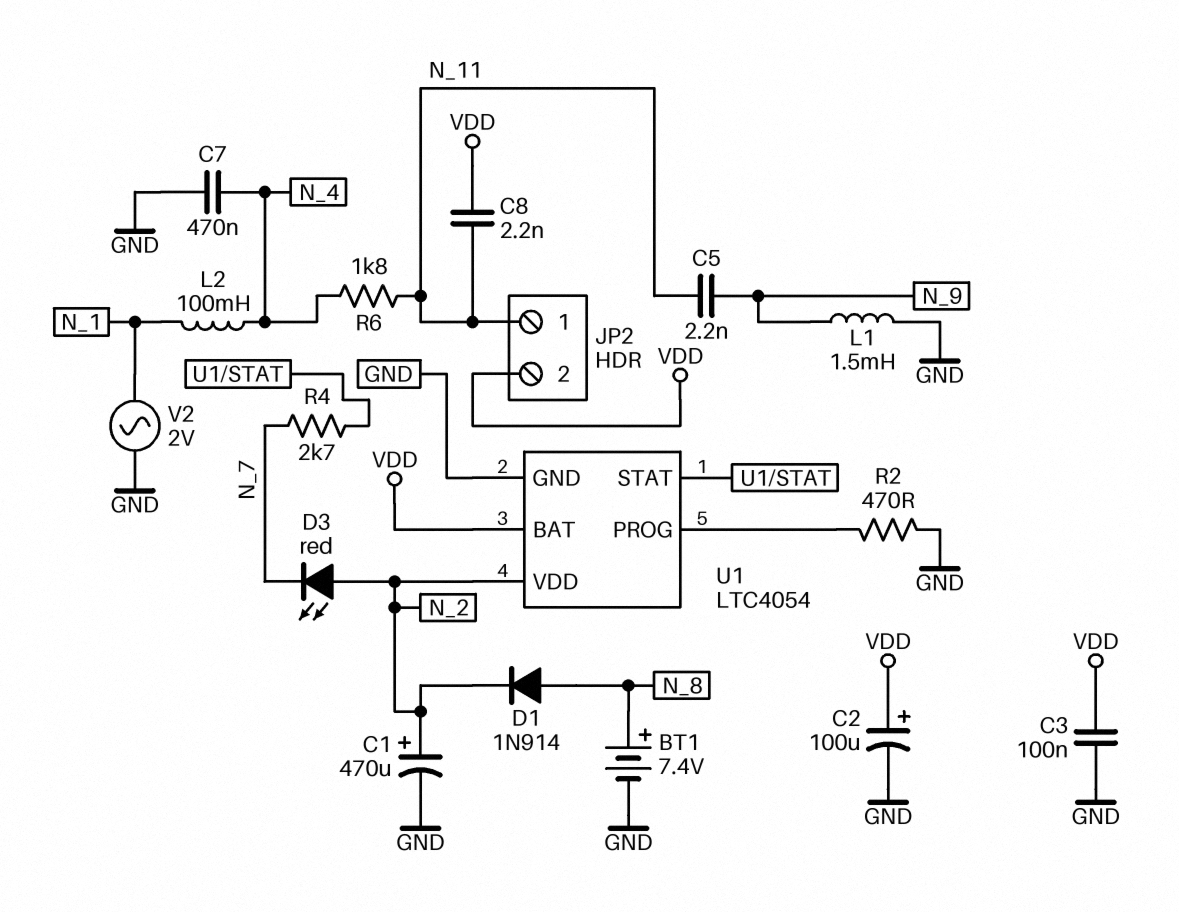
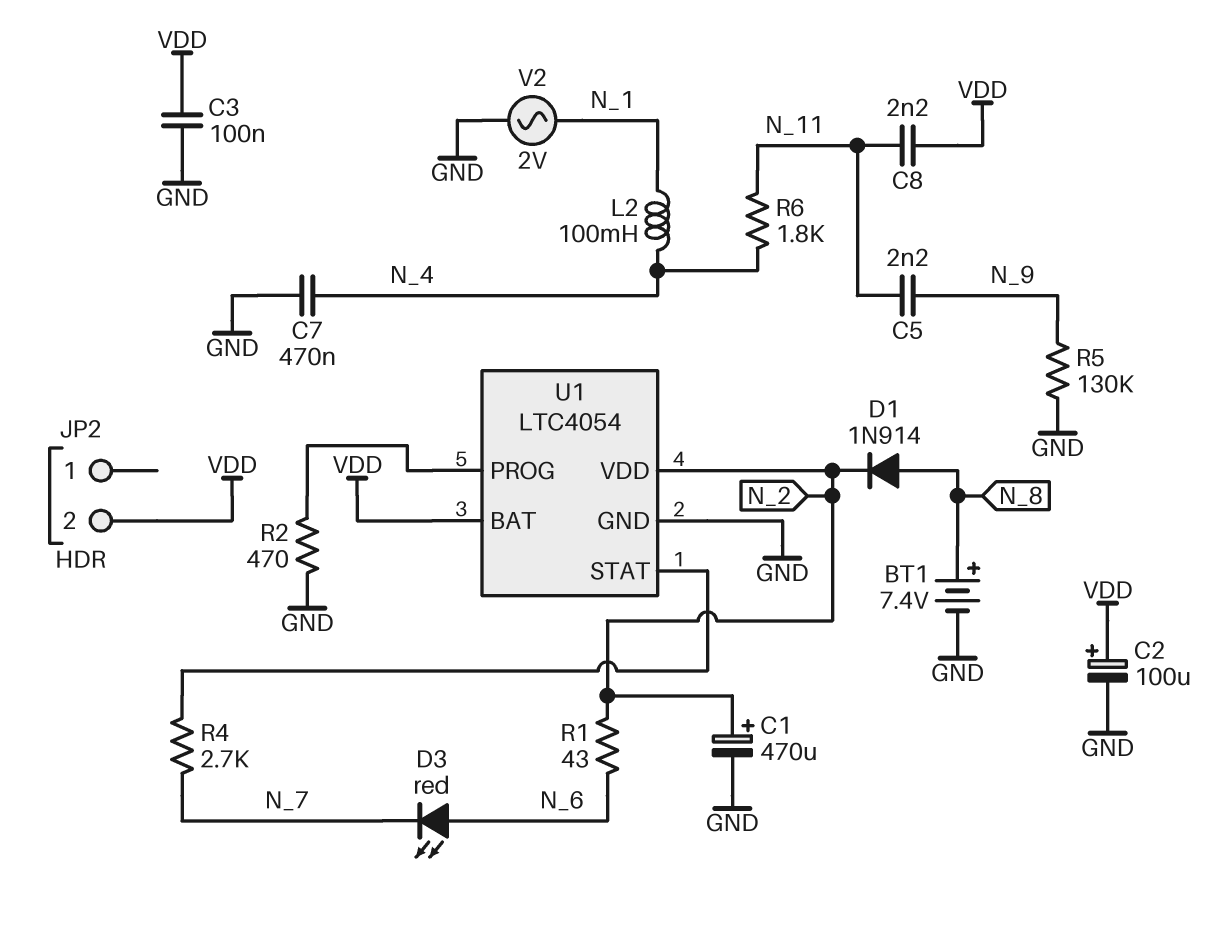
D3: LED red (A N_2, K N_7) -> LED red (A N_6, K N_7)
JP2 pin 1: N_11 -> none
L1: 1.5mH (GND, N_9) -> none
R1: none -> 43 (N_2, N_6)
R5: none -> 130k (GND, N_9)

